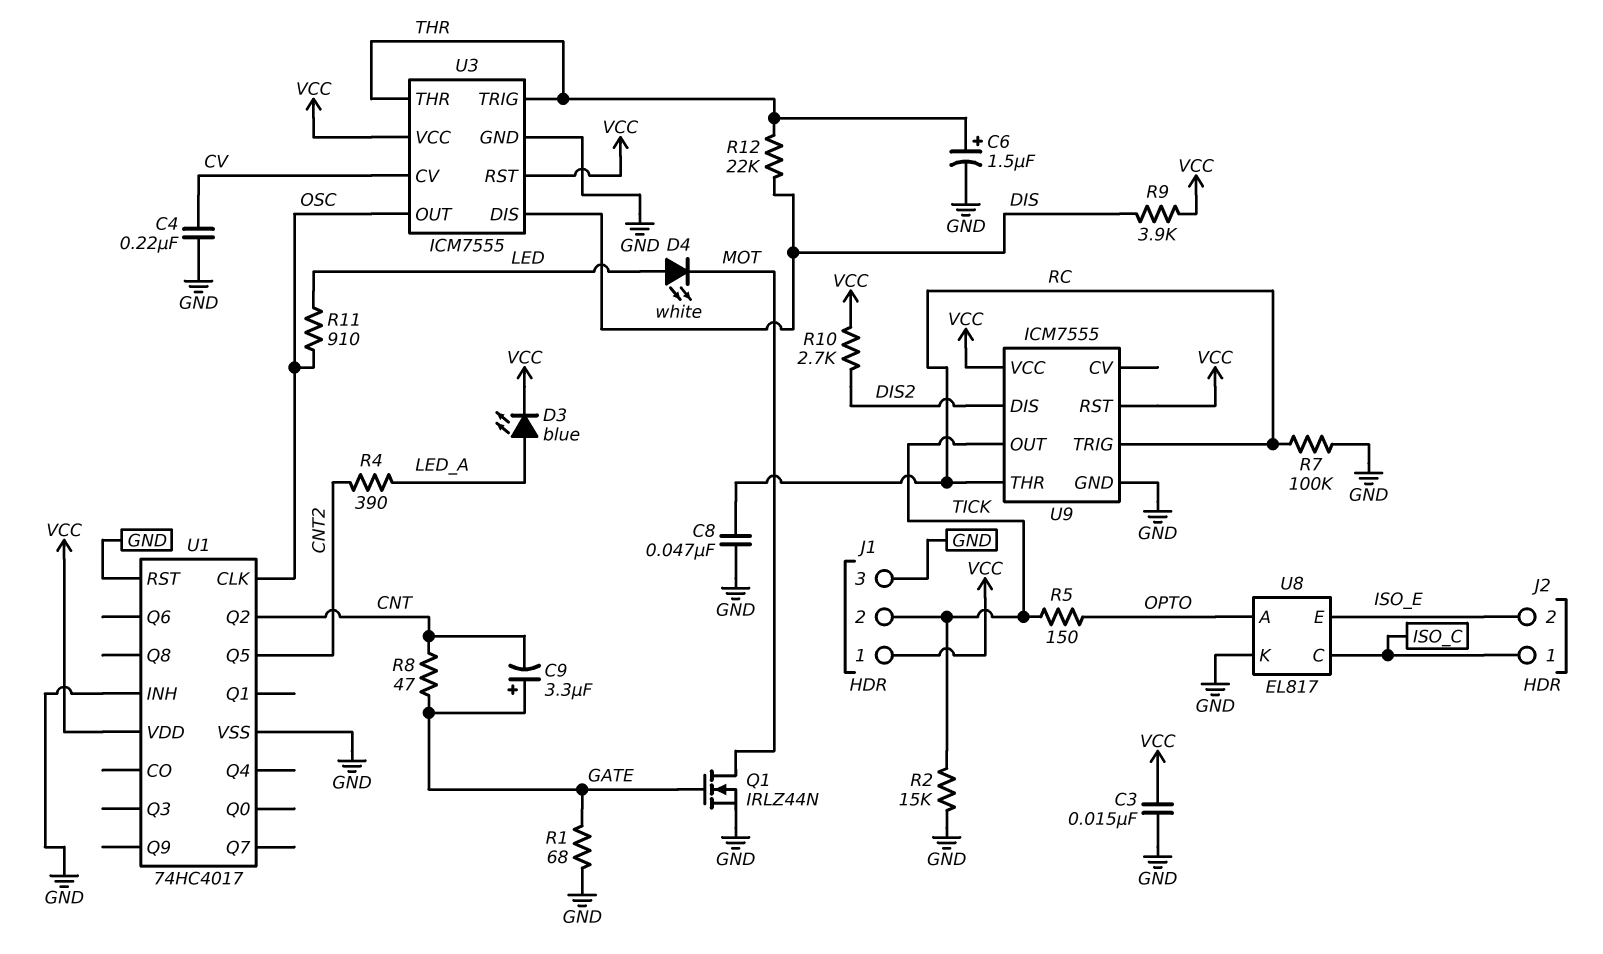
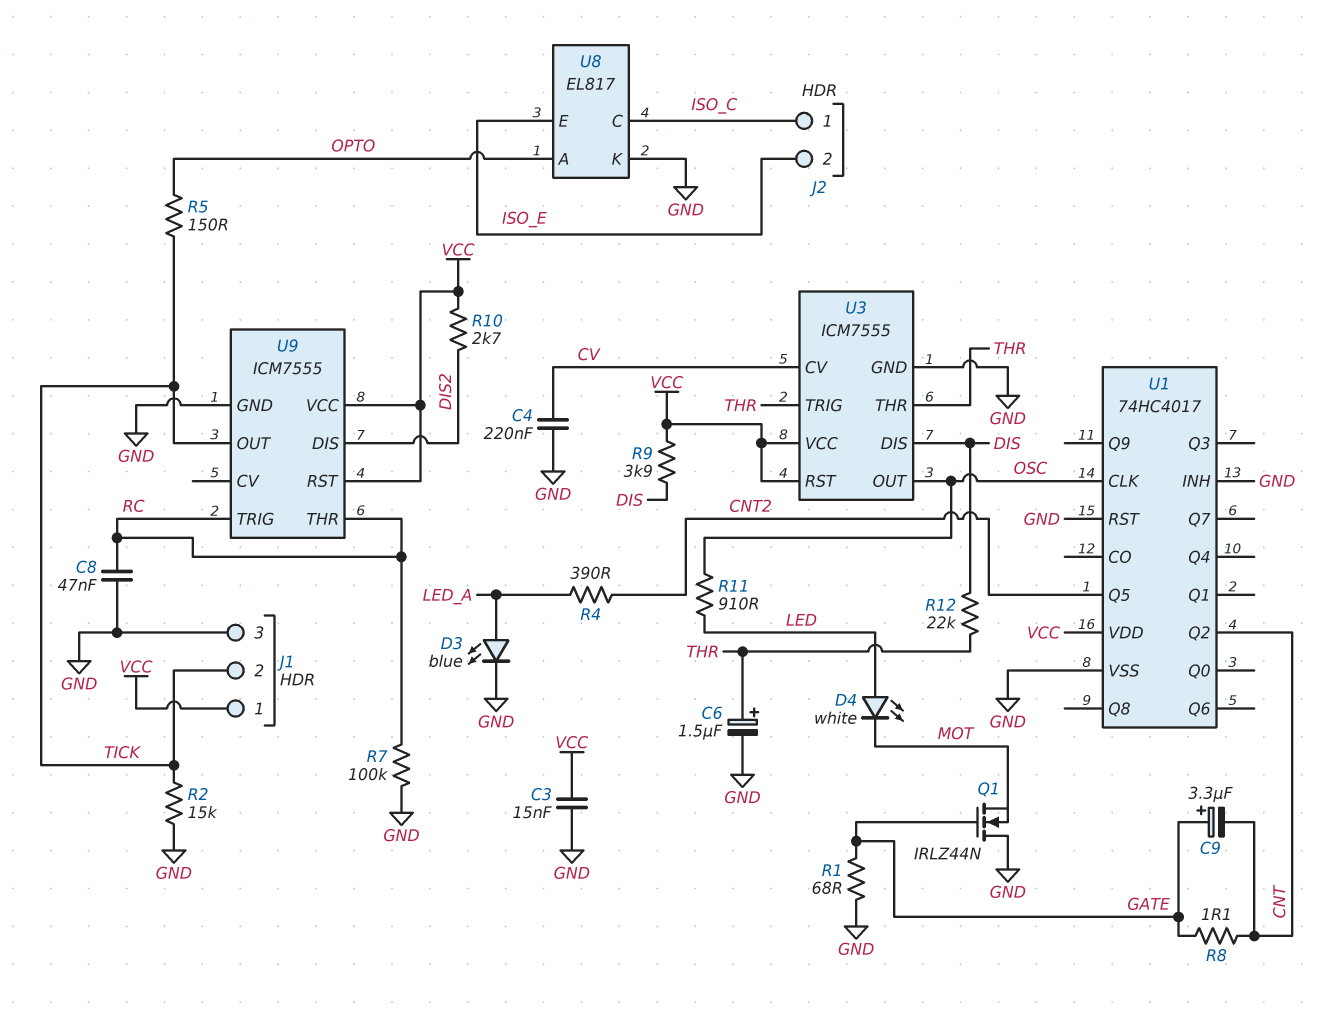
D3: LED blue (A LED_A, K VCC) -> LED blue (A LED_A, K GND)
Q1: NMOS IRLZ44N (G GATE, D MOT, S GND) -> NMOS IRLZ44N (G GATE, D GND, S MOT)
R8: 47 (CNT, GATE) -> 1.1 (CNT, GATE)

